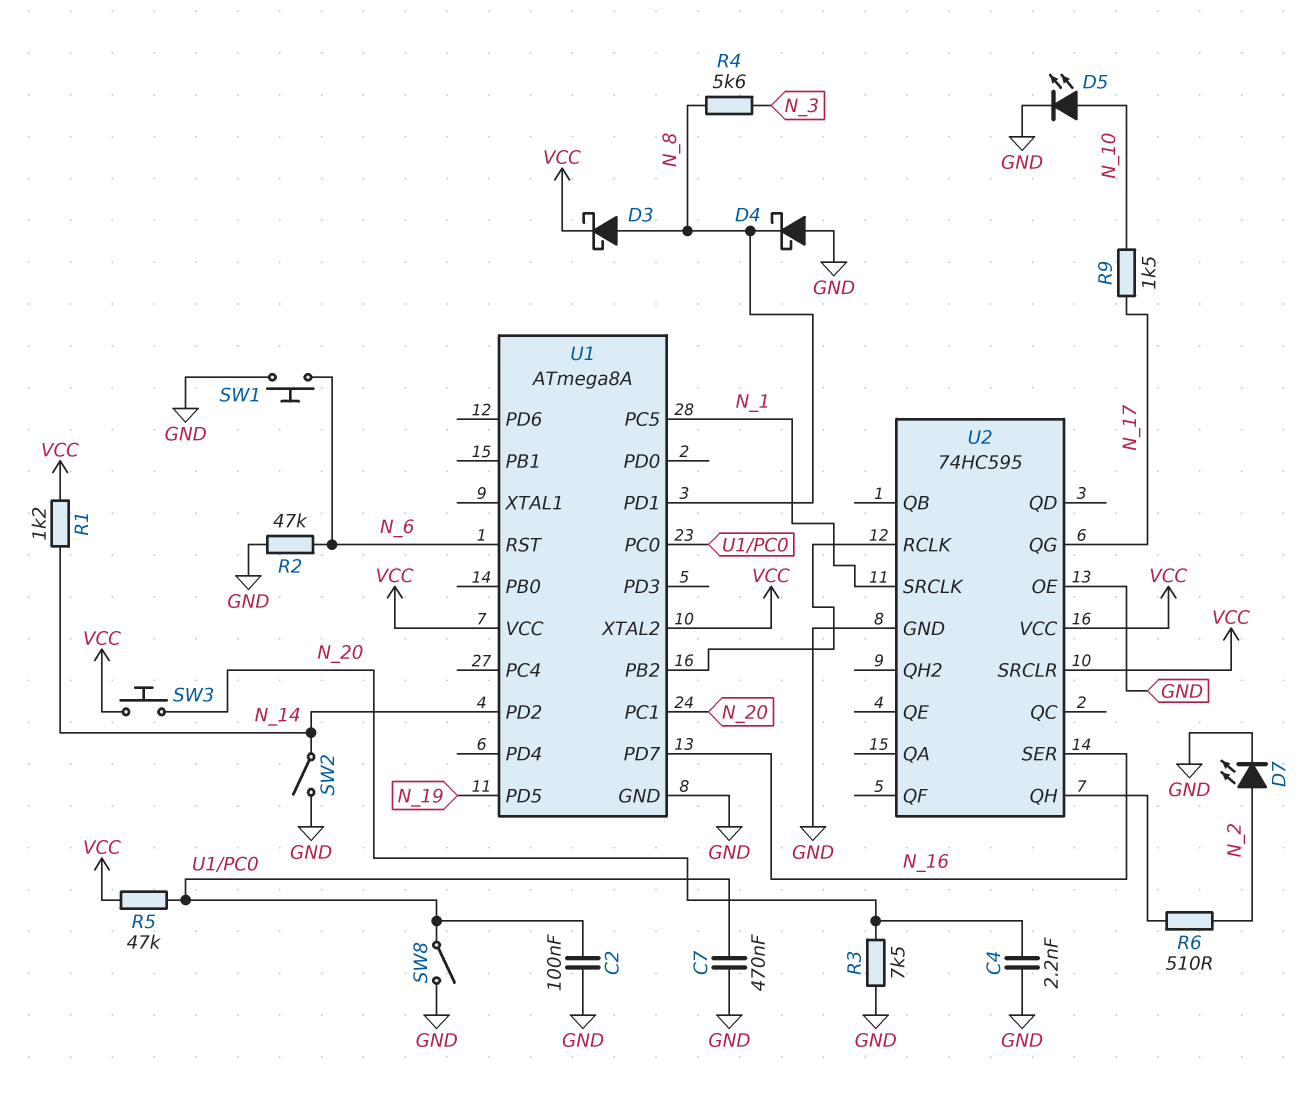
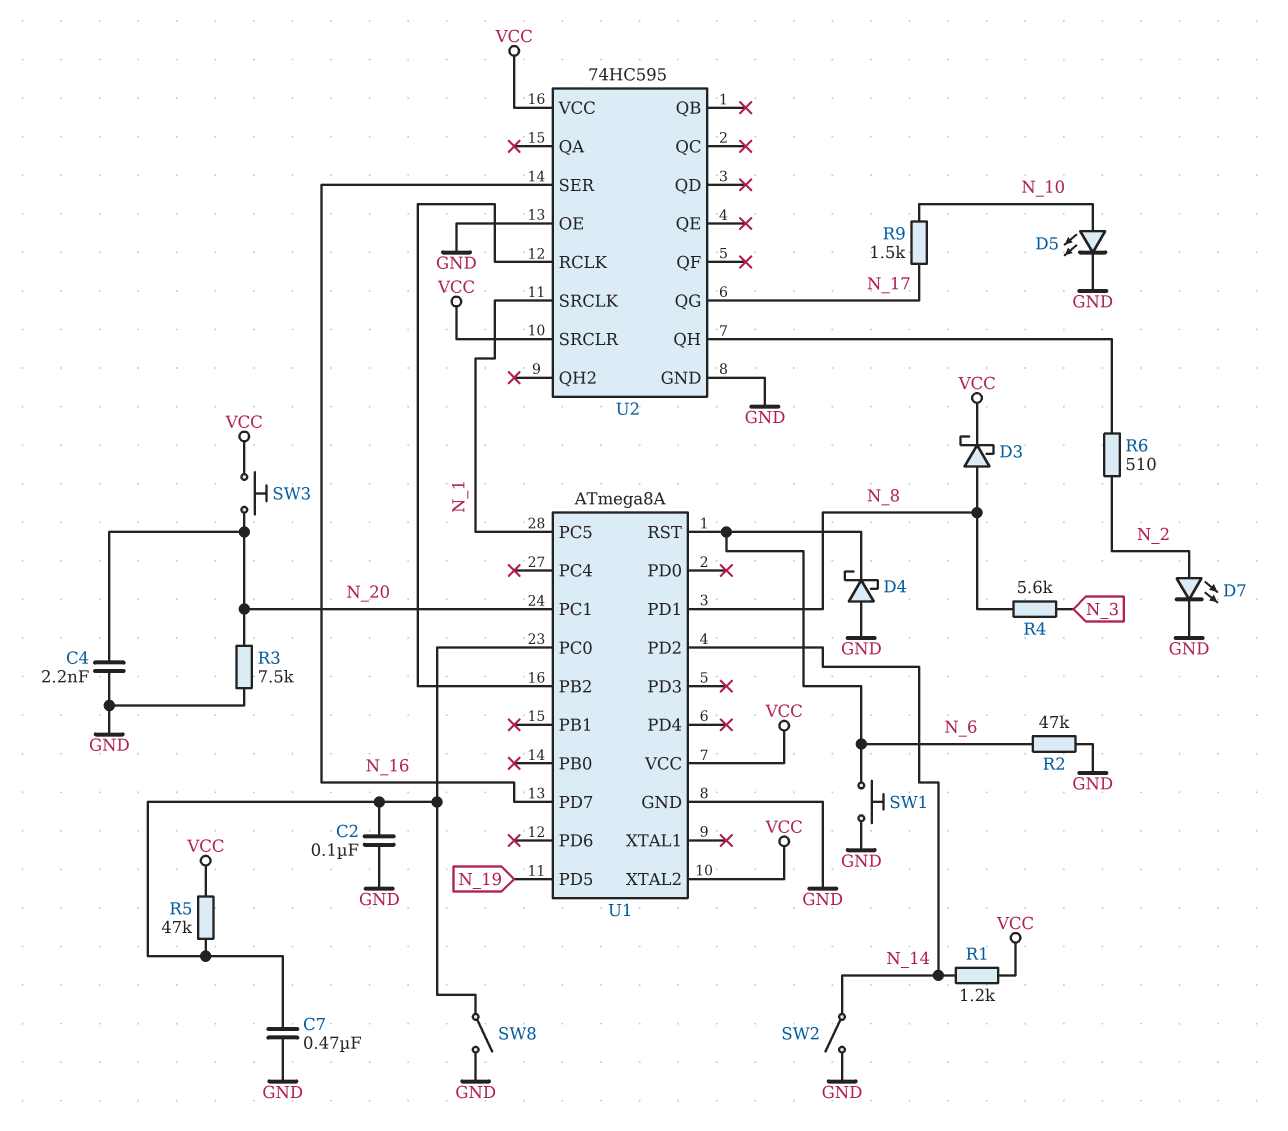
D4: schottky (A GND, K N_8) -> schottky (A GND, K N_6)

